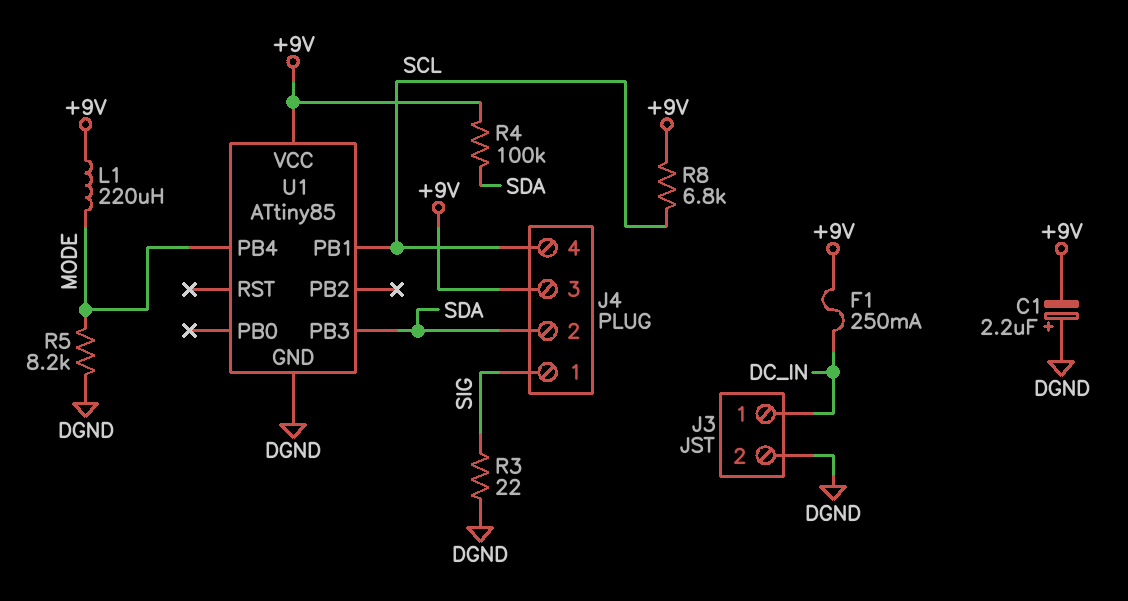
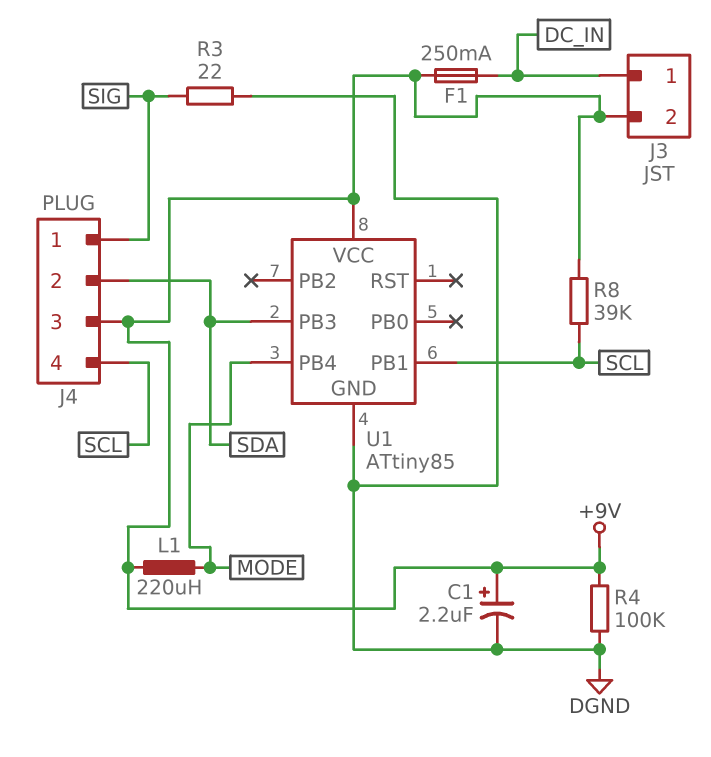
C1: 2.2uF (plus DGND, minus +9V) -> 2.2uF (plus +9V, minus DGND)
J3 pin 2: DGND -> +9V
R4: 100k (+9V, SDA) -> 100k (+9V, DGND)
R5: 8.2k (DGND, MODE) -> none
R8: 6.8k (+9V, SCL) -> 39k (+9V, SCL)

